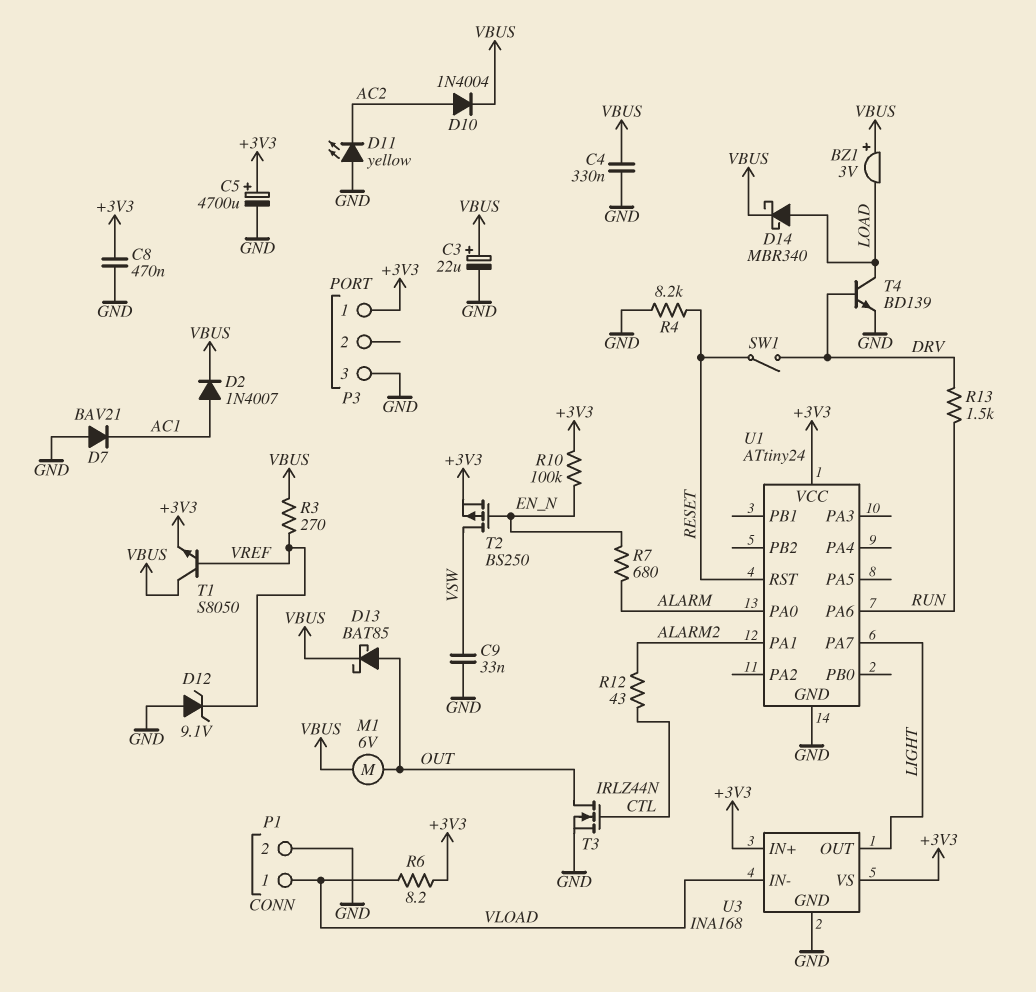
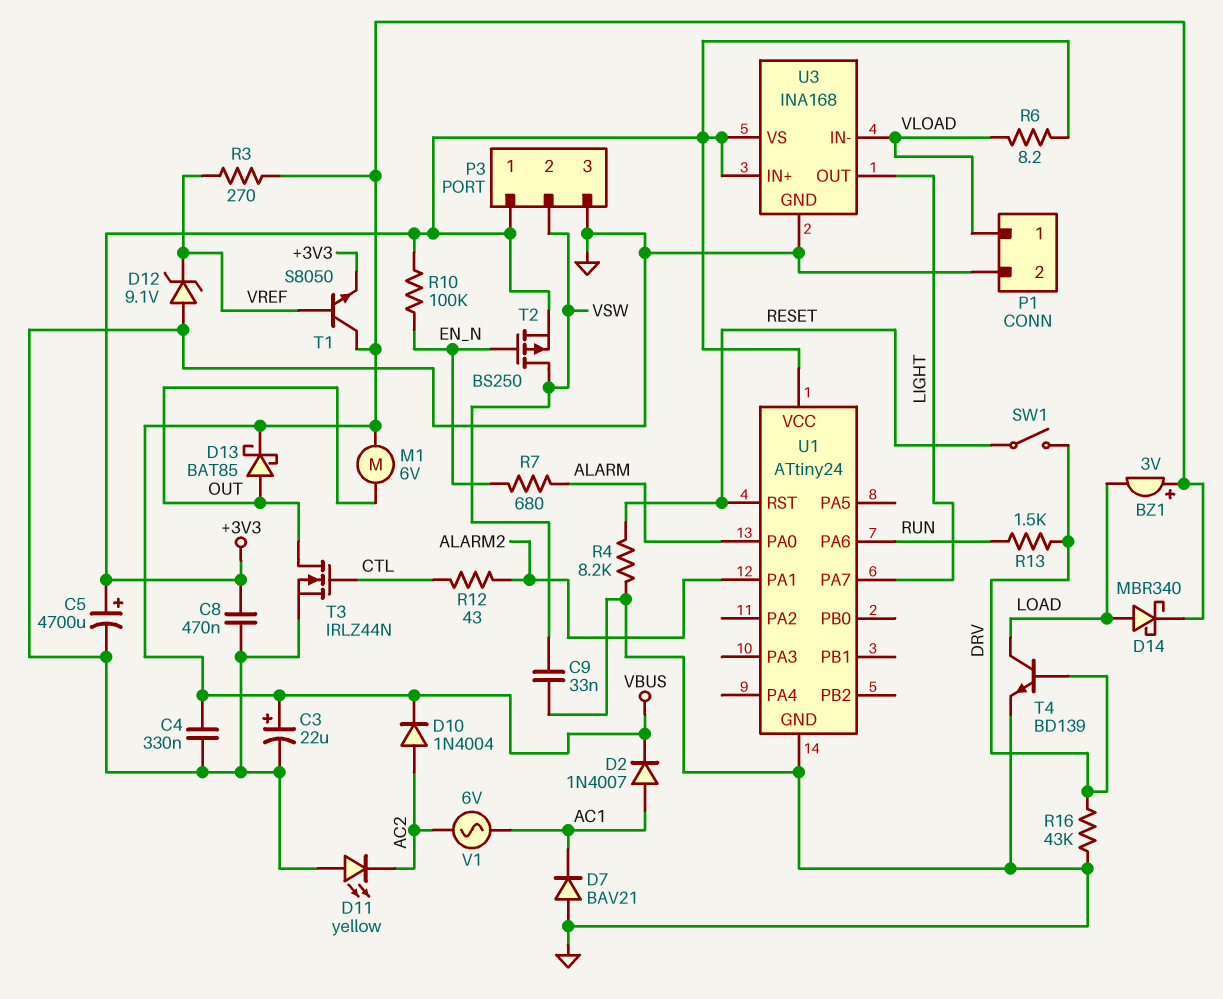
P3 pin 2: none -> VSW
R16: none -> 43k (DRV, GND)
V1: none -> AC 6V (AC1, AC2)

